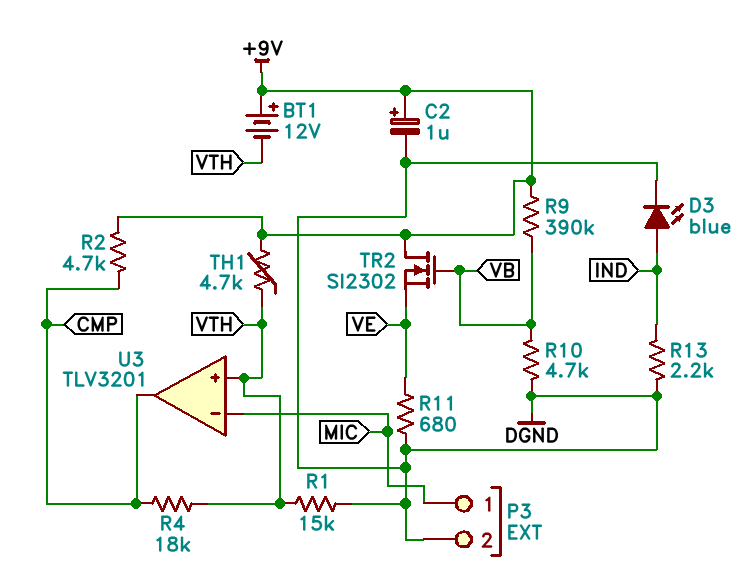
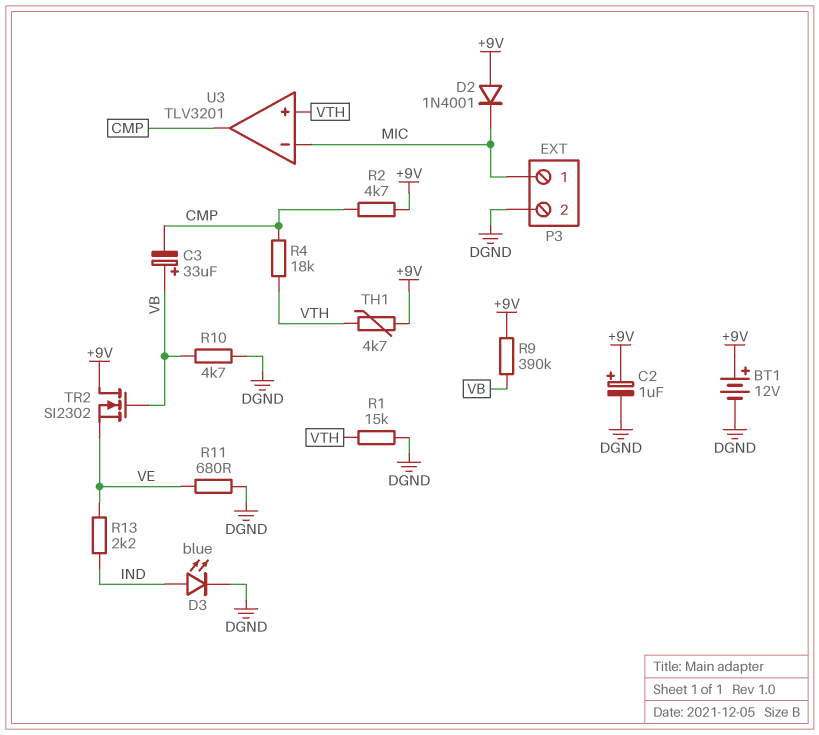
BT1: 12V (plus +9V, minus VTH) -> 12V (plus +9V, minus DGND)
C3: none -> 33uF (plus VB, minus CMP)
D2: none -> diode 1N4001 (A +9V, K MIC)
R13: 2.2k (DGND, IND) -> 2.2k (IND, VE)

